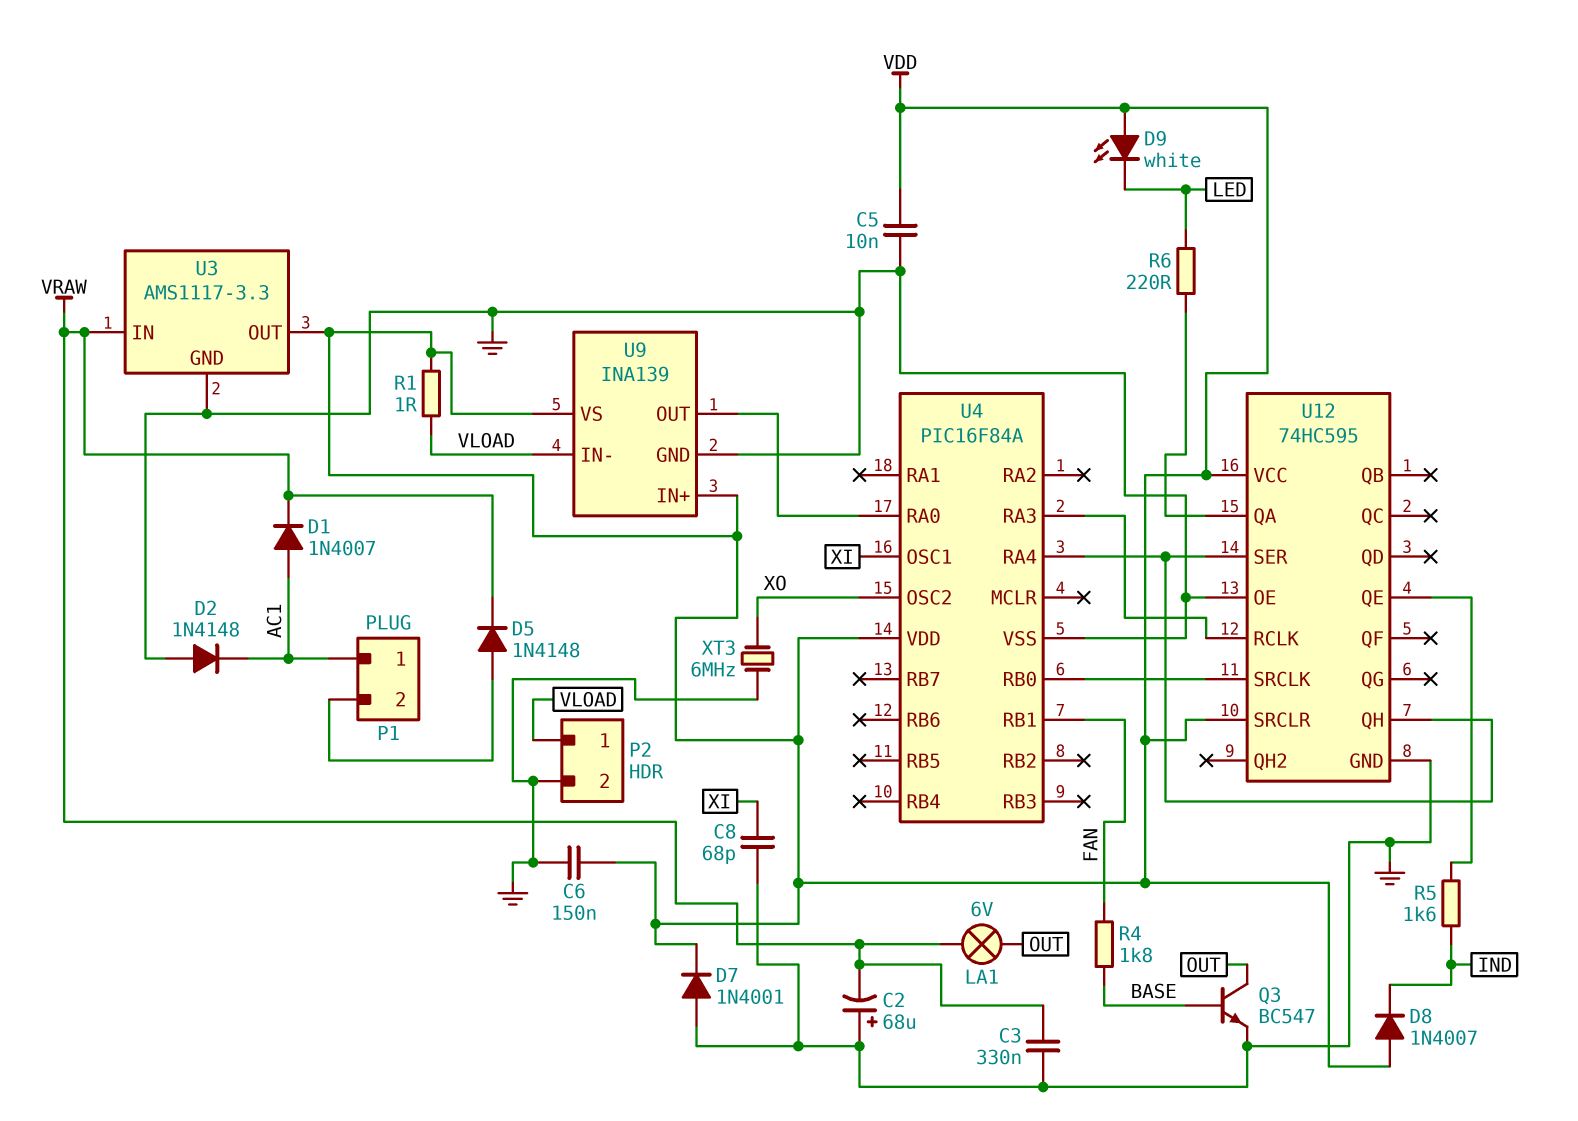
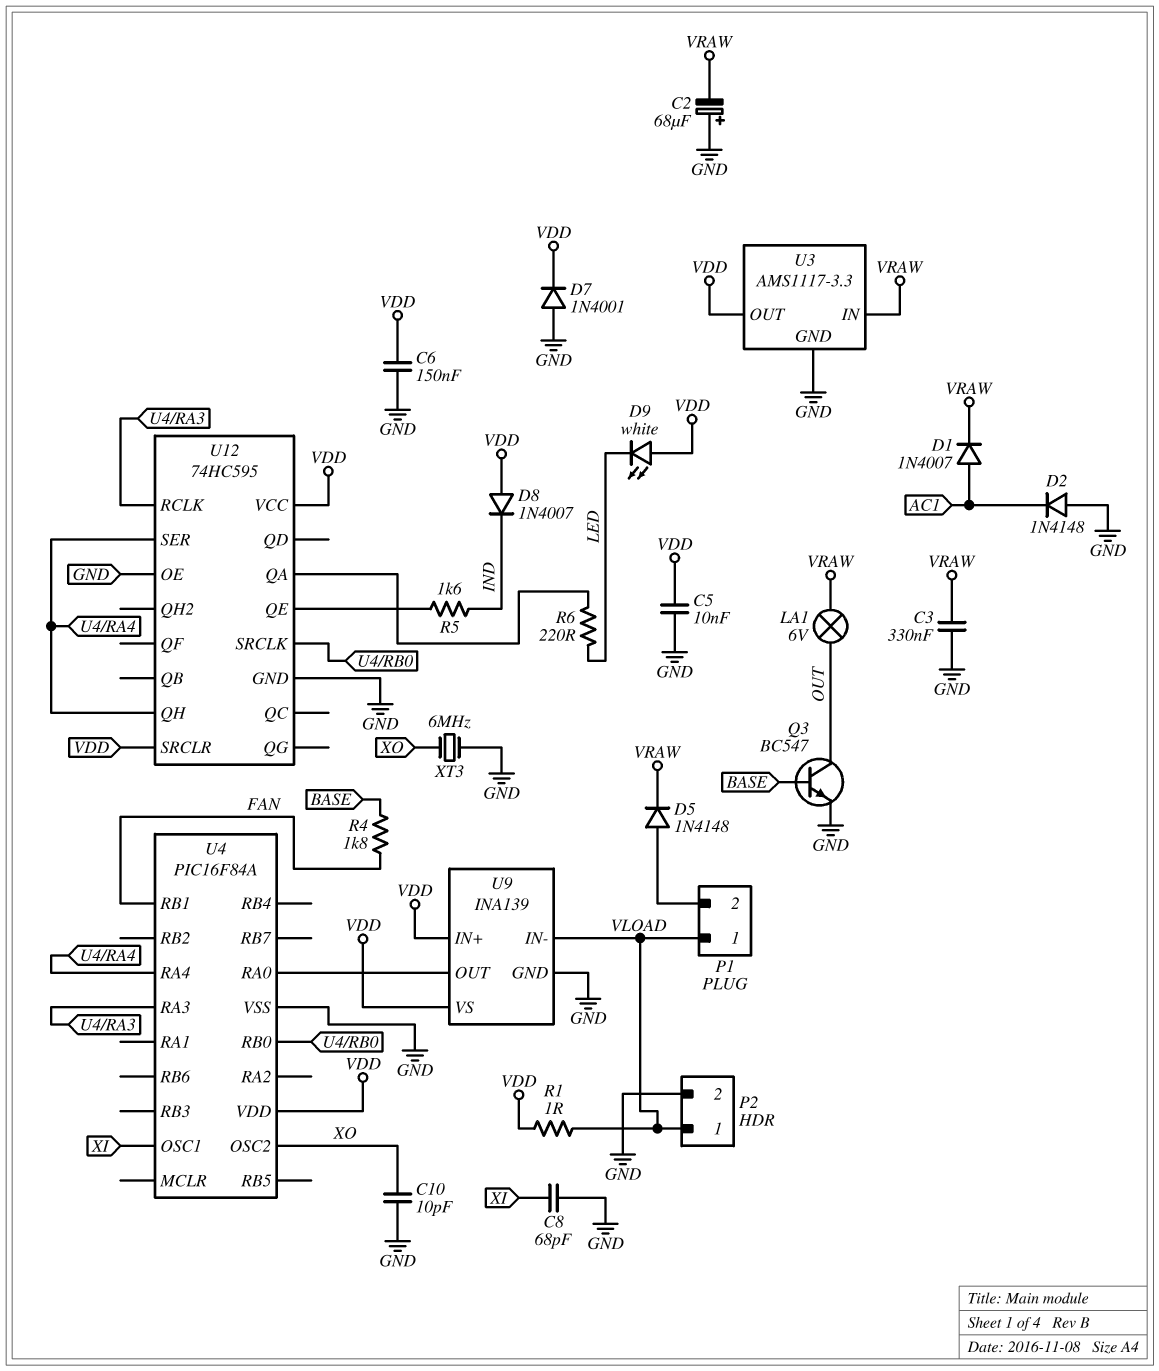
C10: none -> 10pF (GND, XO)
P1 pin 1: AC1 -> VLOAD

